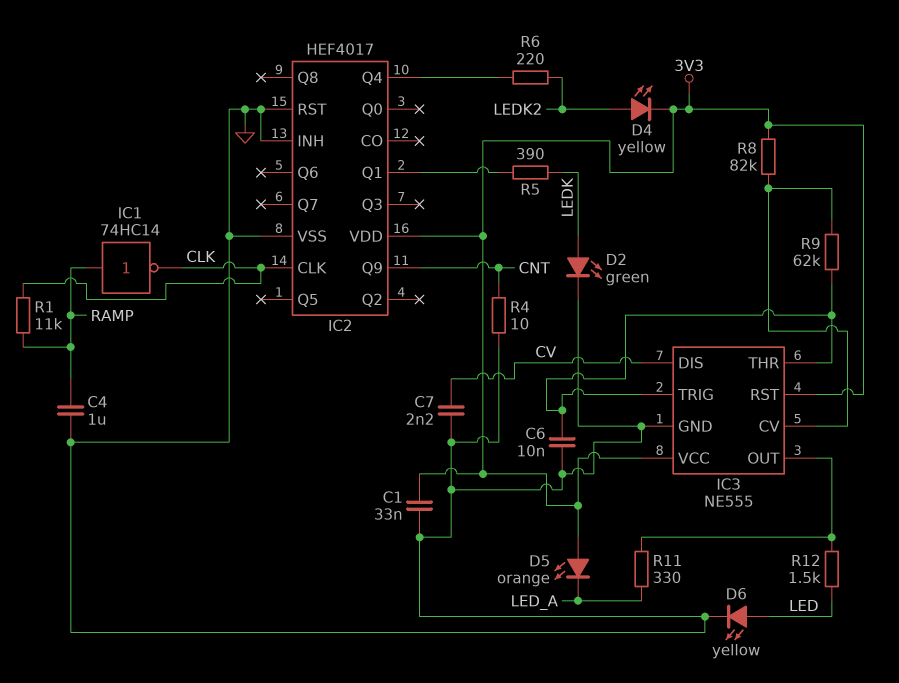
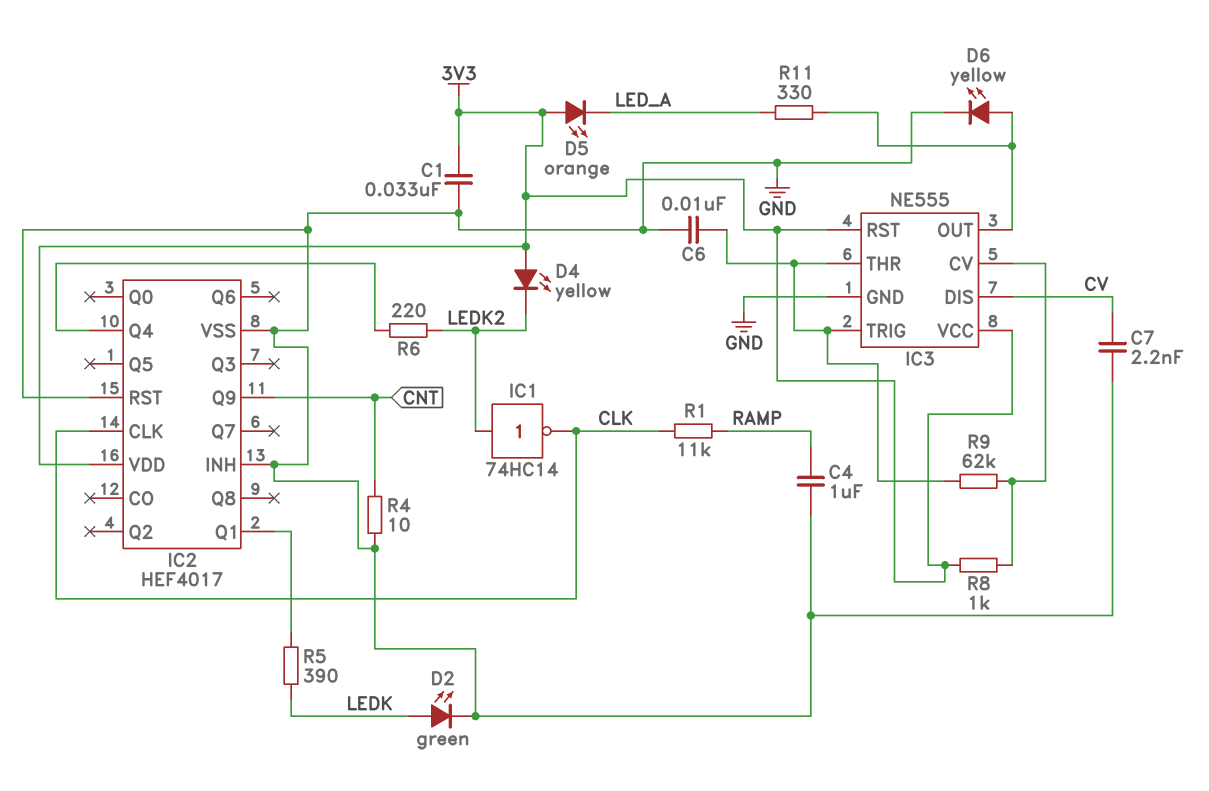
D4: LED yellow (A LEDK2, K 3V3) -> LED yellow (A 3V3, K LEDK2)
D6: LED yellow (A LED, K GND) -> LED yellow (A IC3/OUT, K GND)
IC1: NOT 74HC14 (in RAMP, out CLK) -> NOT 74HC14 (in LEDK2, out CLK)
R8: 82k (3V3, IC3/CV) -> 1k (3V3, IC3/CV)
R12: 1.5k (IC3/OUT, LED) -> none

